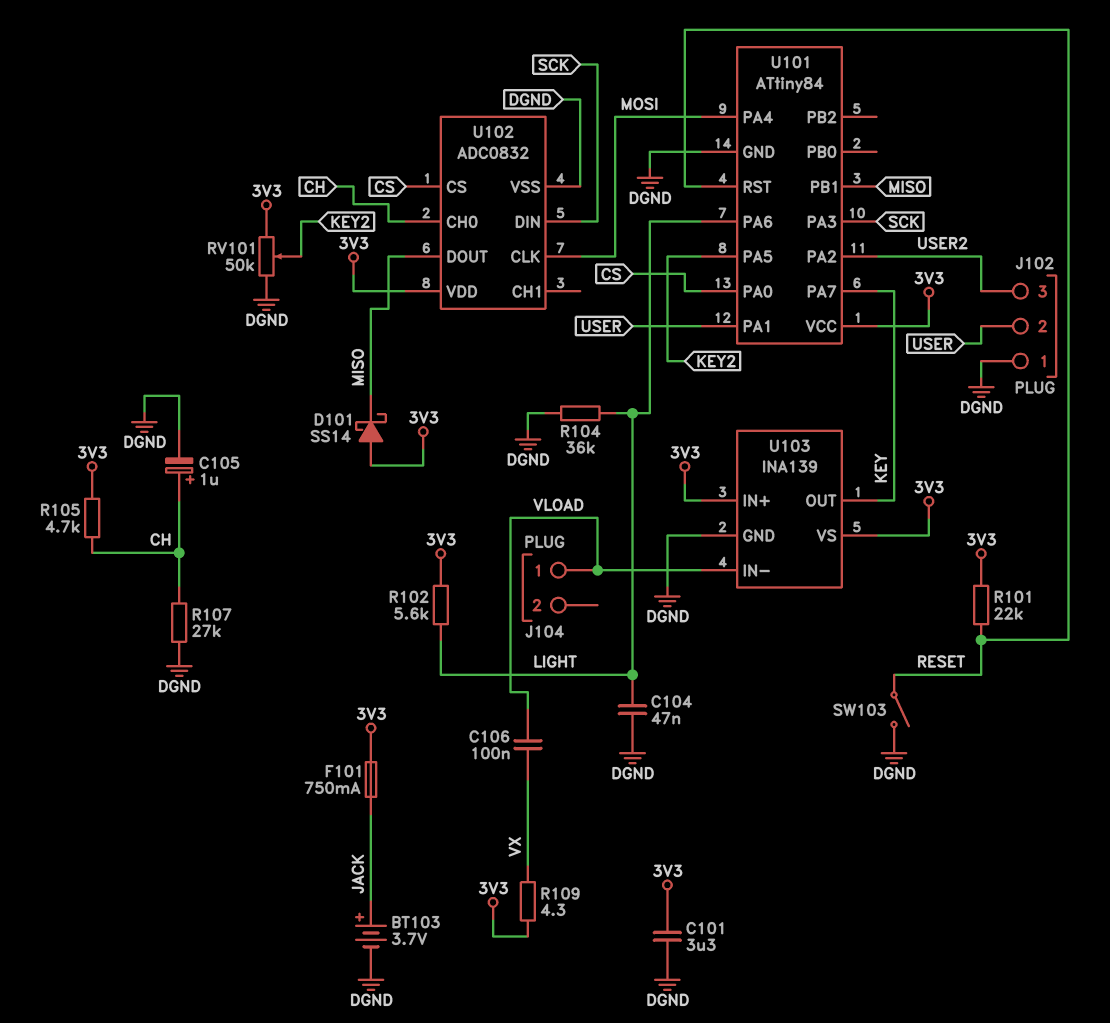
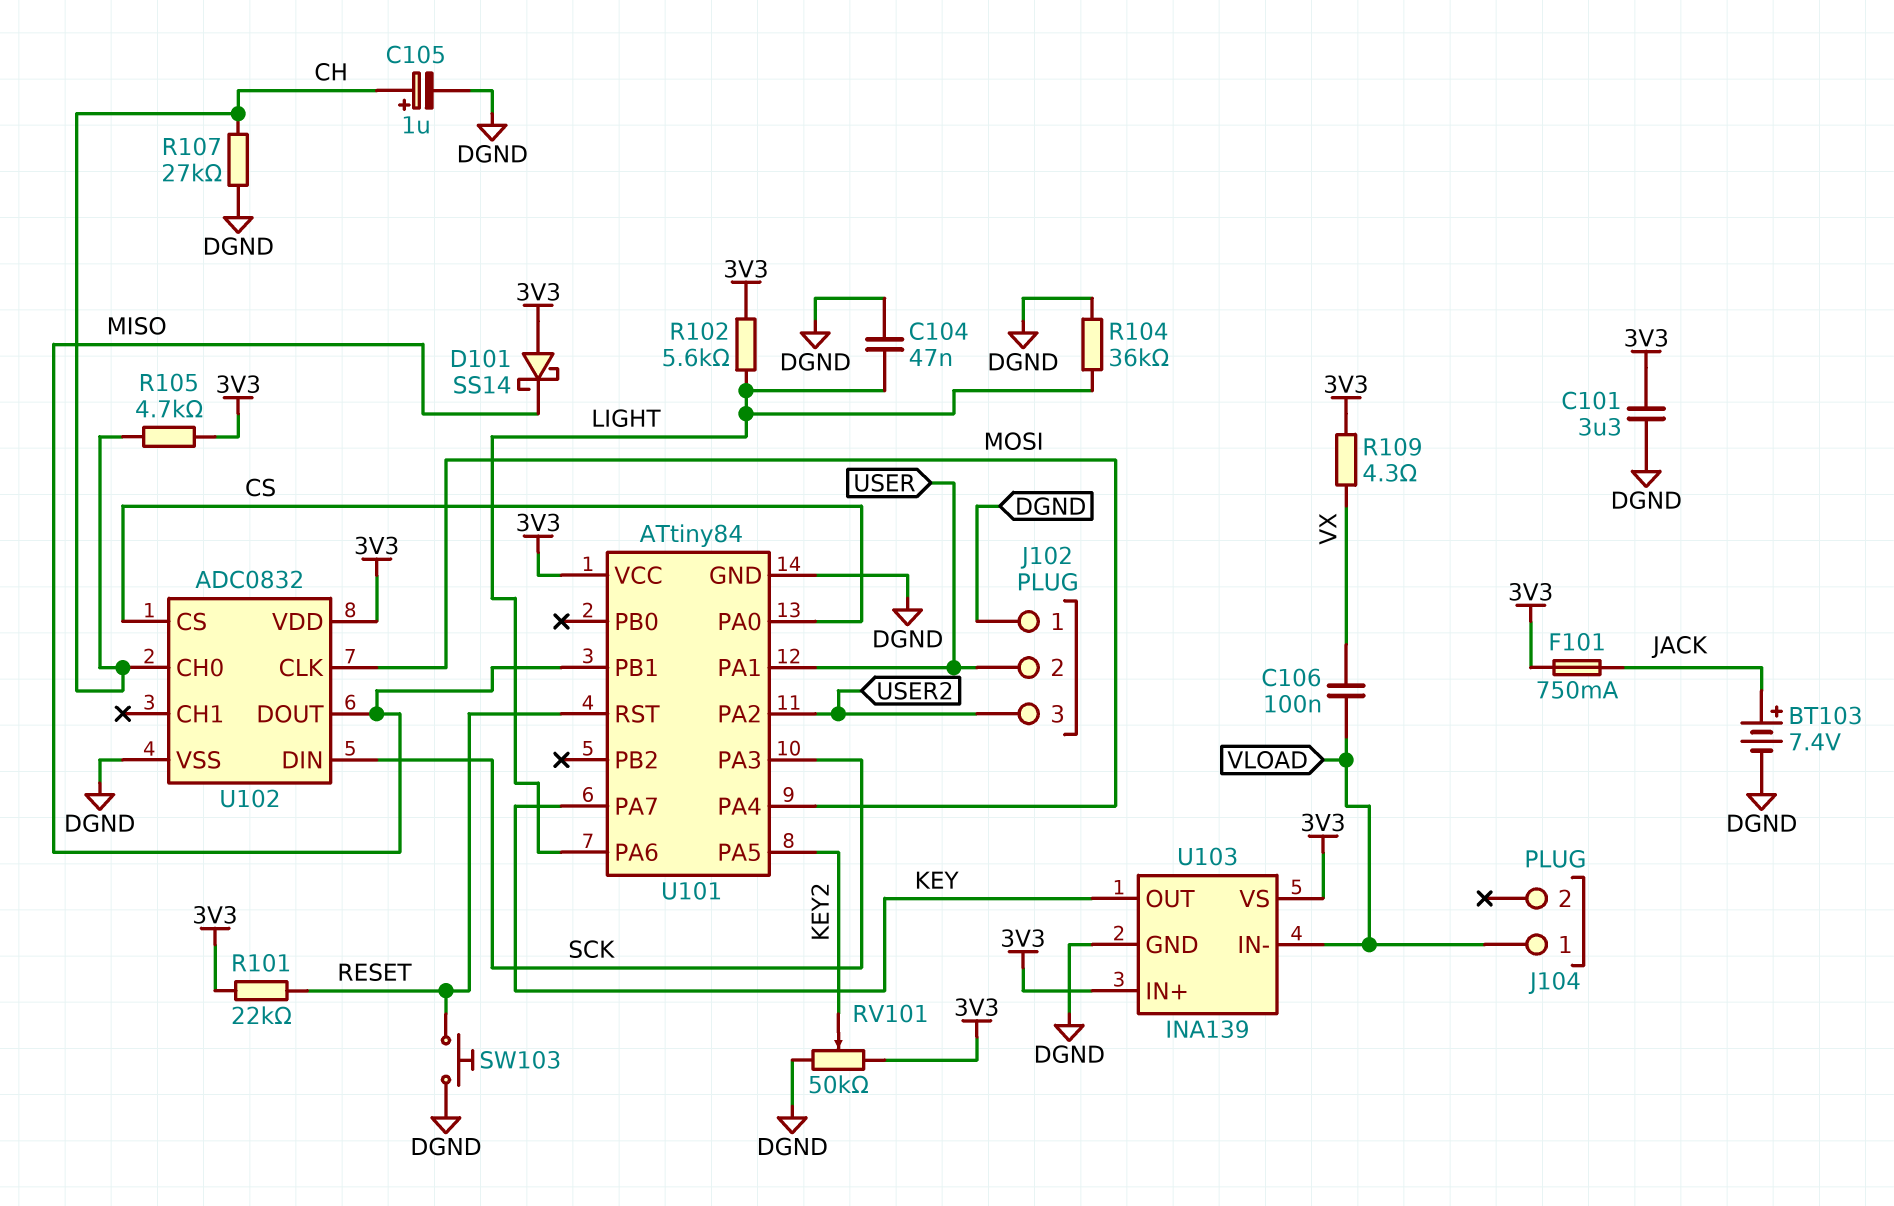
BT103: 3.7V (plus JACK, minus DGND) -> 7.4V (plus JACK, minus DGND)
SW103: switch (DGND, RESET) -> button (DGND, RESET)

